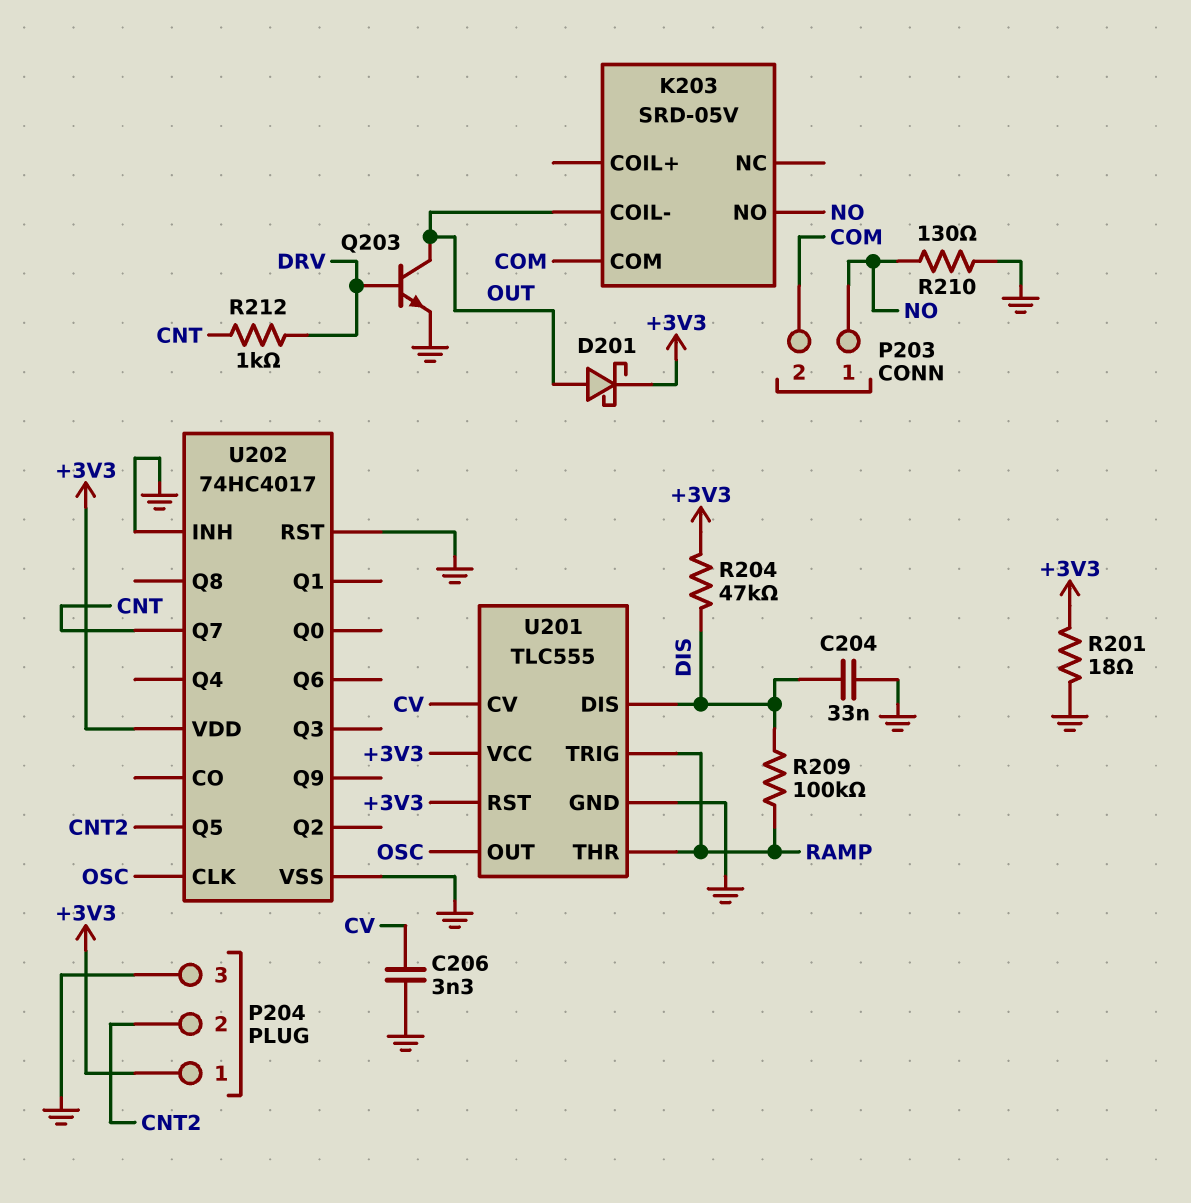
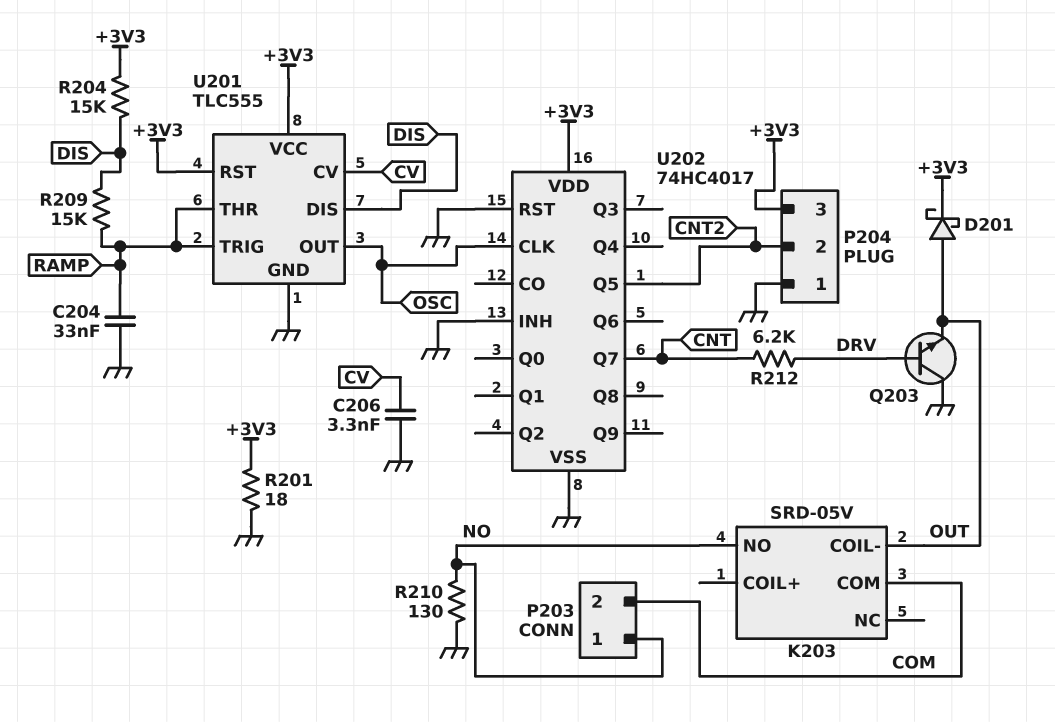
C204: 33nF (DIS, GND) -> 33nF (GND, RAMP)
P204 pin 1: +3V3 -> GND
P204 pin 3: GND -> +3V3
Q203: NPN (B DRV, C OUT, E GND) -> NPN (B DRV, C GND, E OUT)
R204: 47k (+3V3, DIS) -> 15k (+3V3, DIS)
R209: 100k (DIS, RAMP) -> 15k (DIS, RAMP)
R212: 1k (CNT, DRV) -> 6.2k (CNT, DRV)

